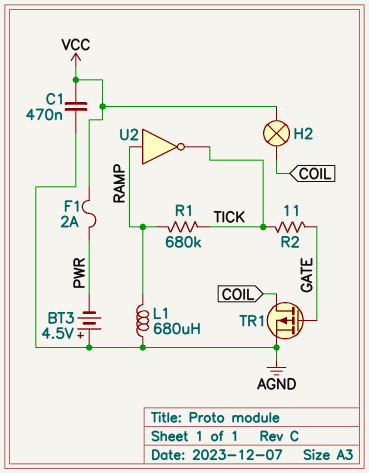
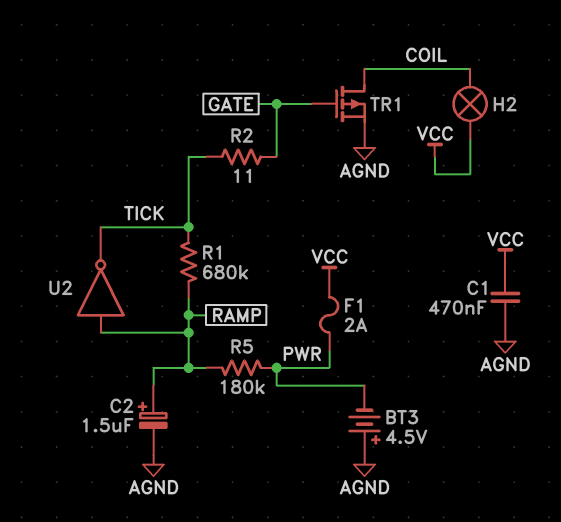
C2: none -> 1.5uF (plus RAMP, minus AGND)
L1: 680uH (AGND, RAMP) -> none
R5: none -> 180k (PWR, RAMP)

